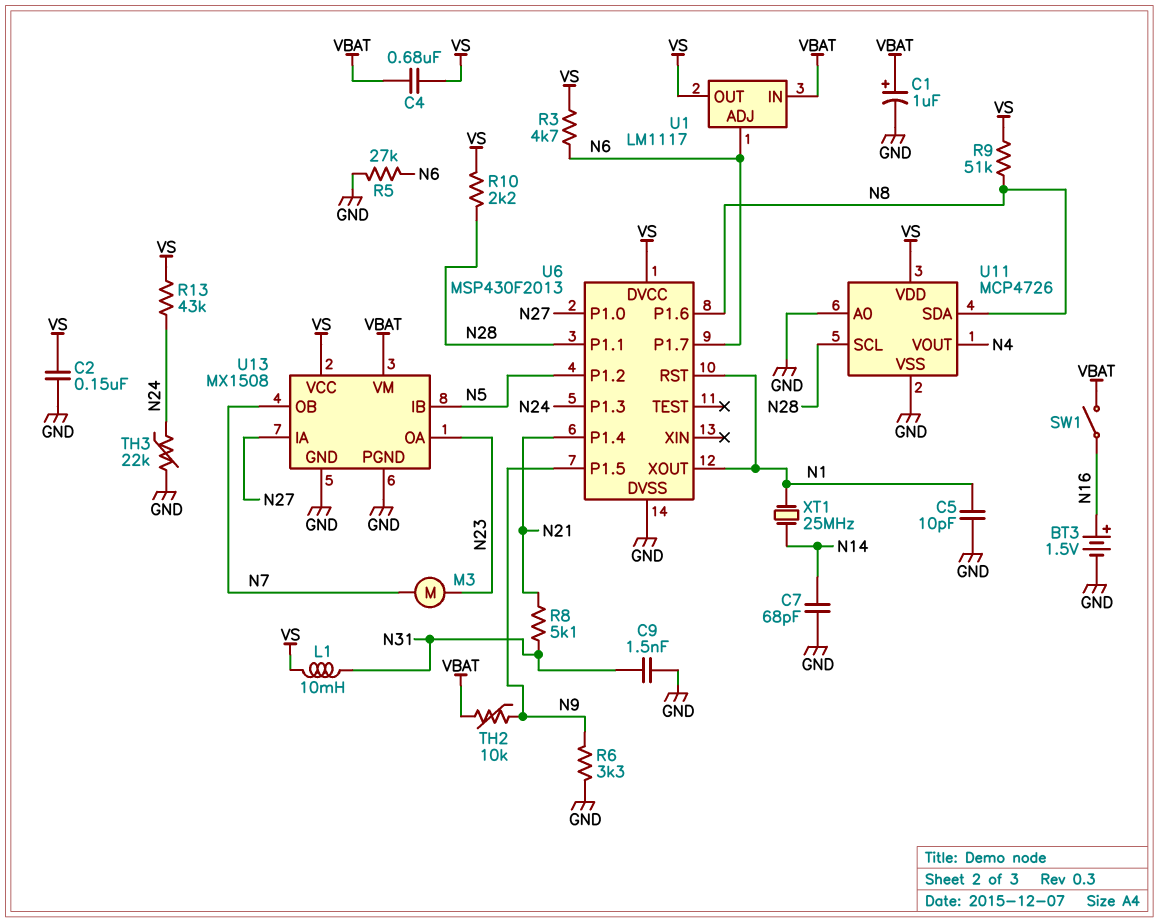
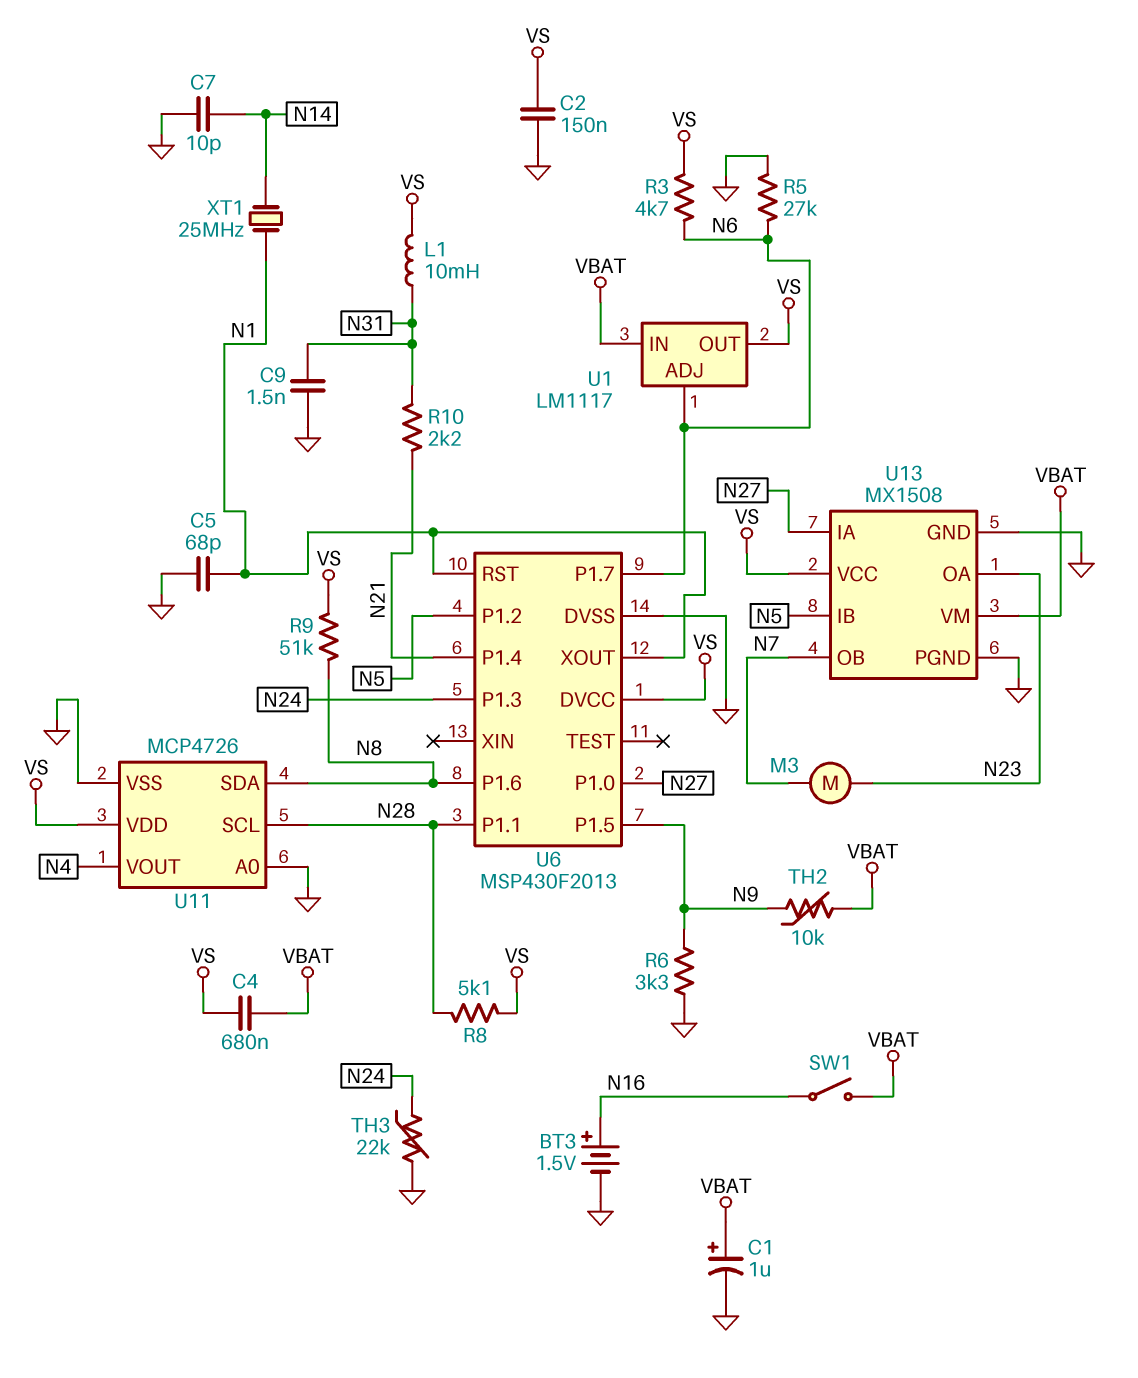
C5: 10pF (GND, N1) -> 68pF (GND, N1)
C7: 68pF (GND, N14) -> 10pF (GND, N14)
R8: 5.1k (N21, N31) -> 5.1k (N28, VS)
R10: 2.2k (N28, VS) -> 2.2k (N21, N31)
R13: 43k (N24, VS) -> none

